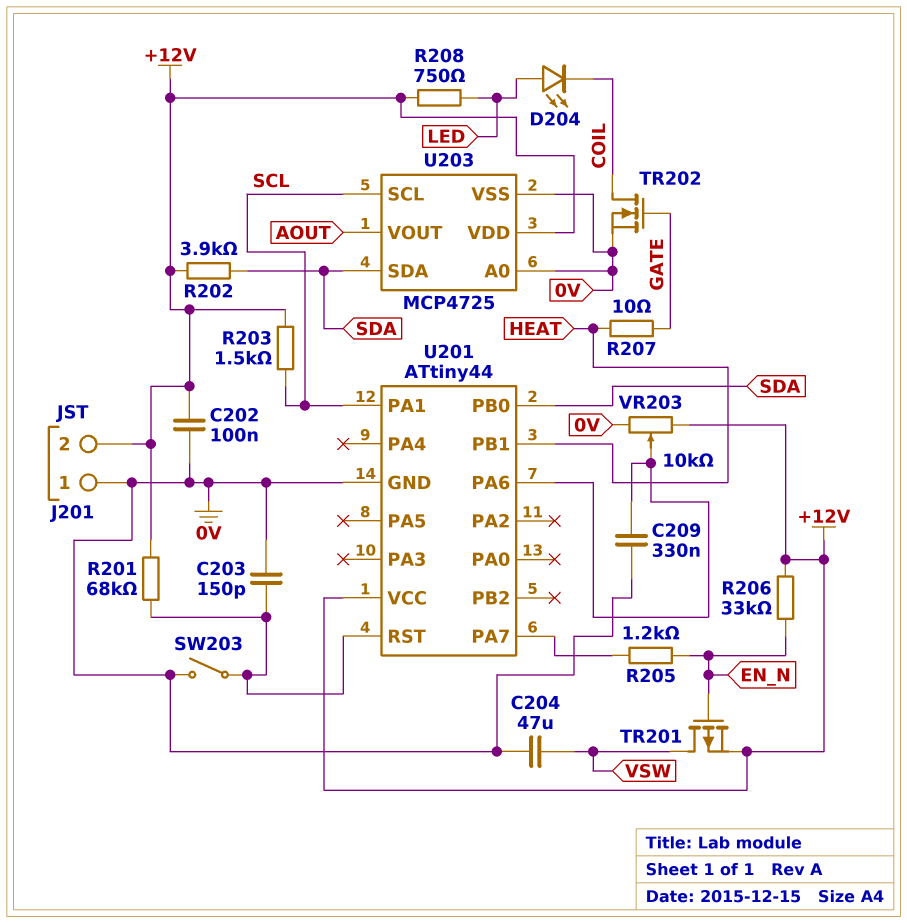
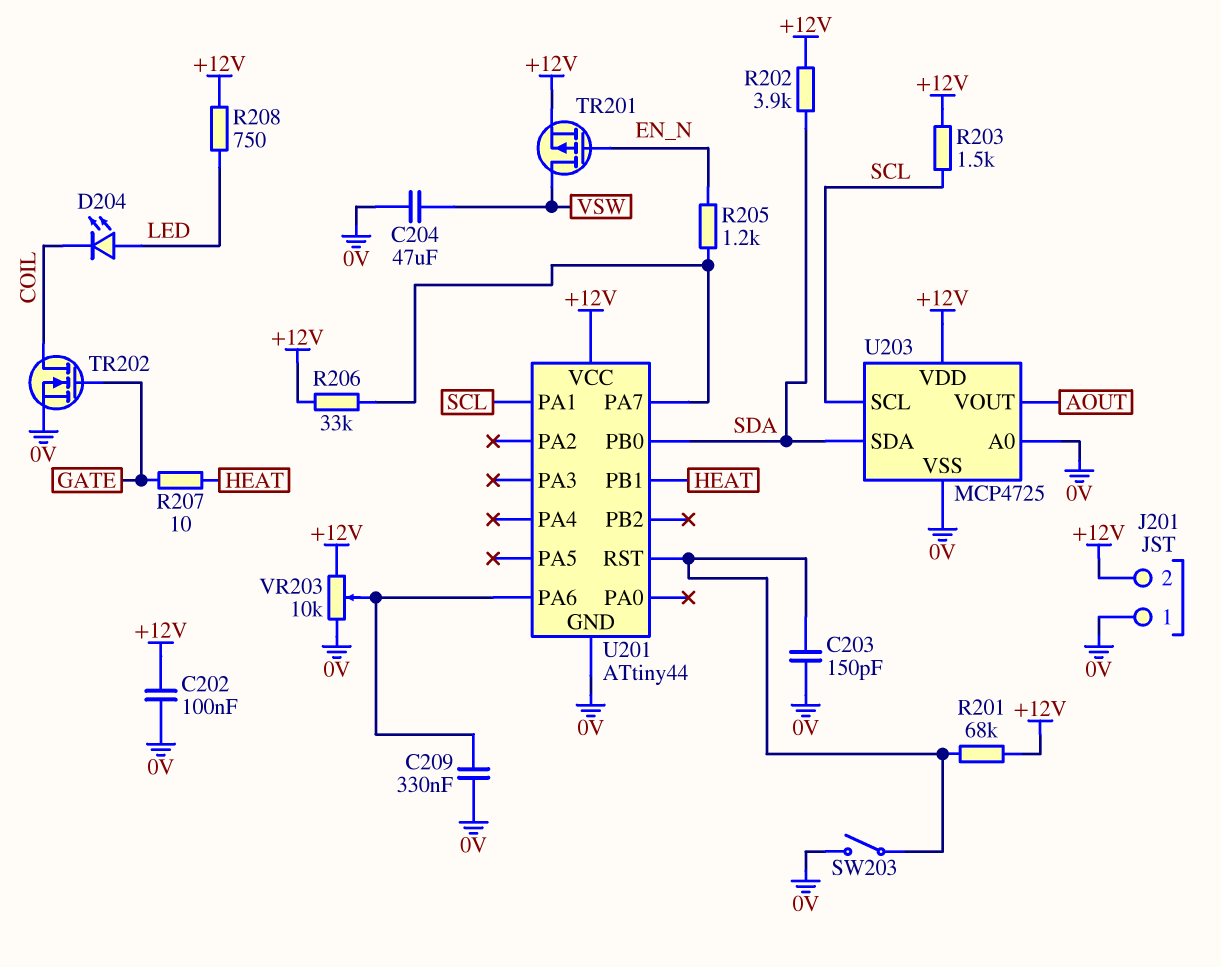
R206: 33k (+12V, EN_N) -> 33k (+12V, U201/PA7)

